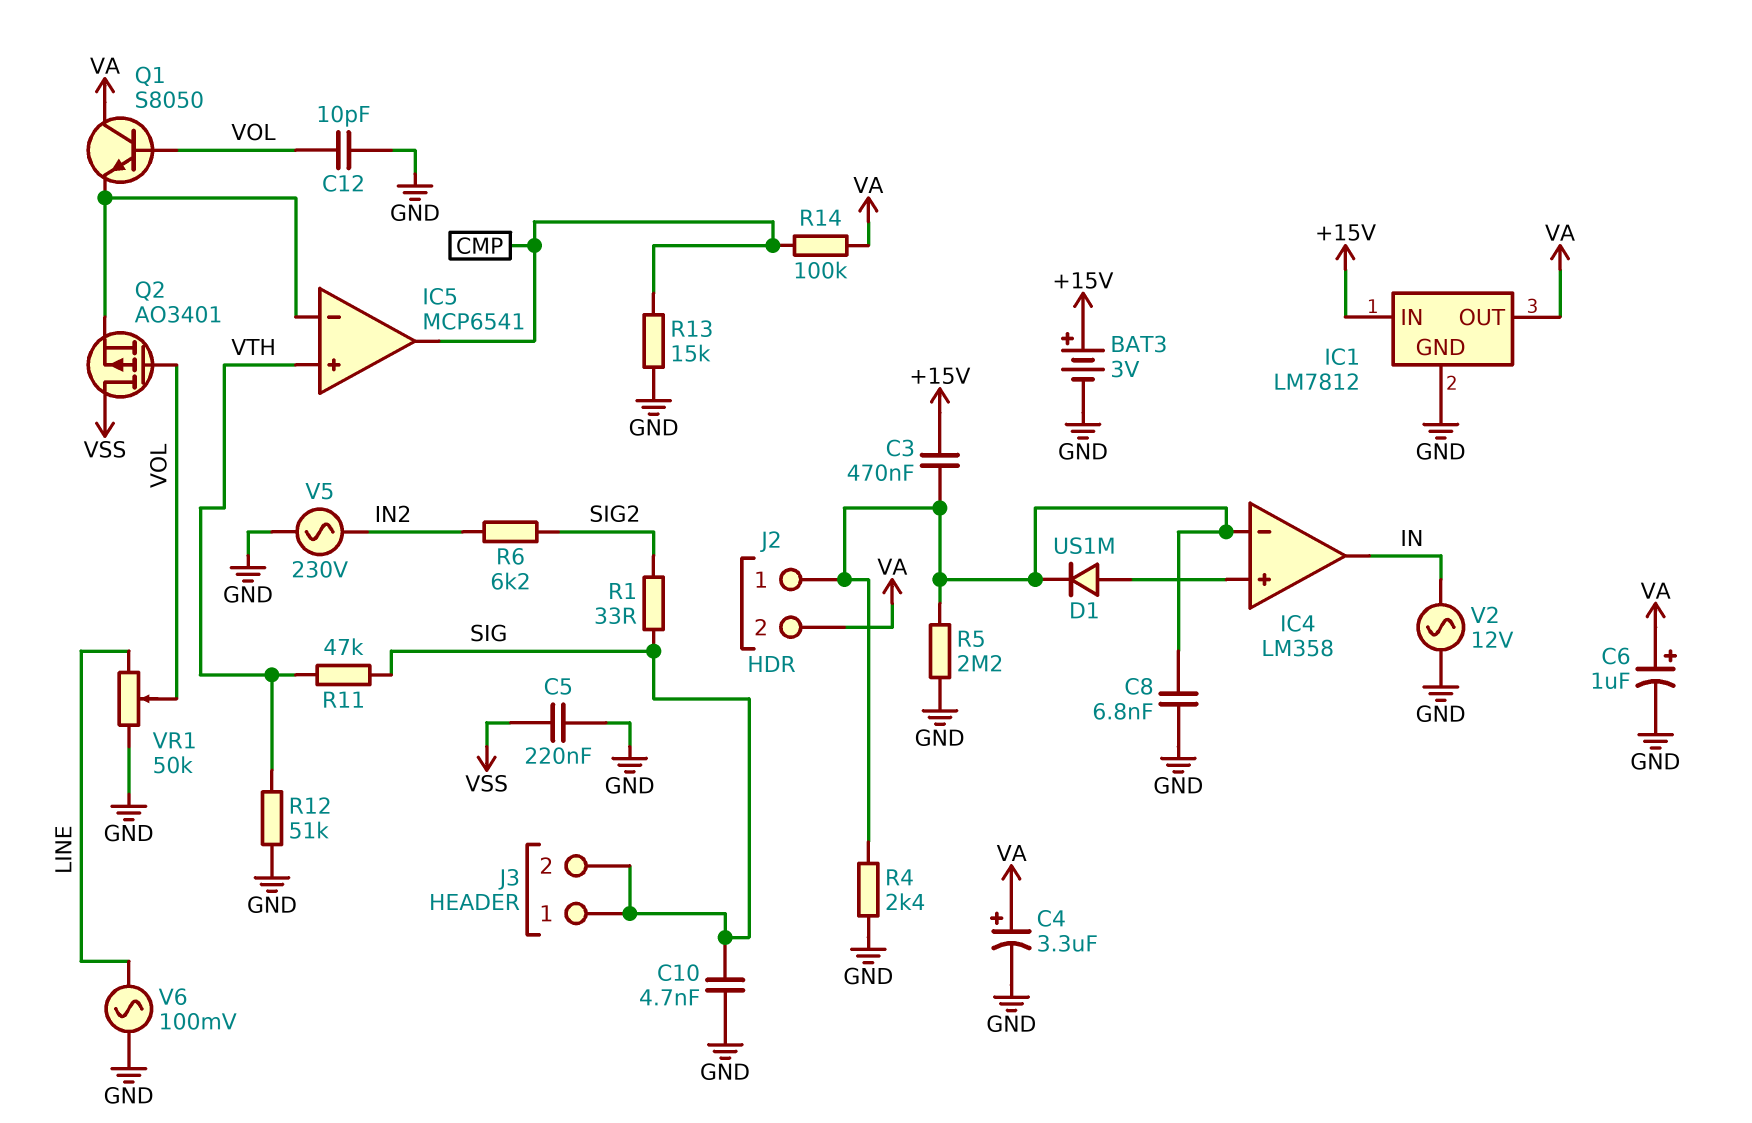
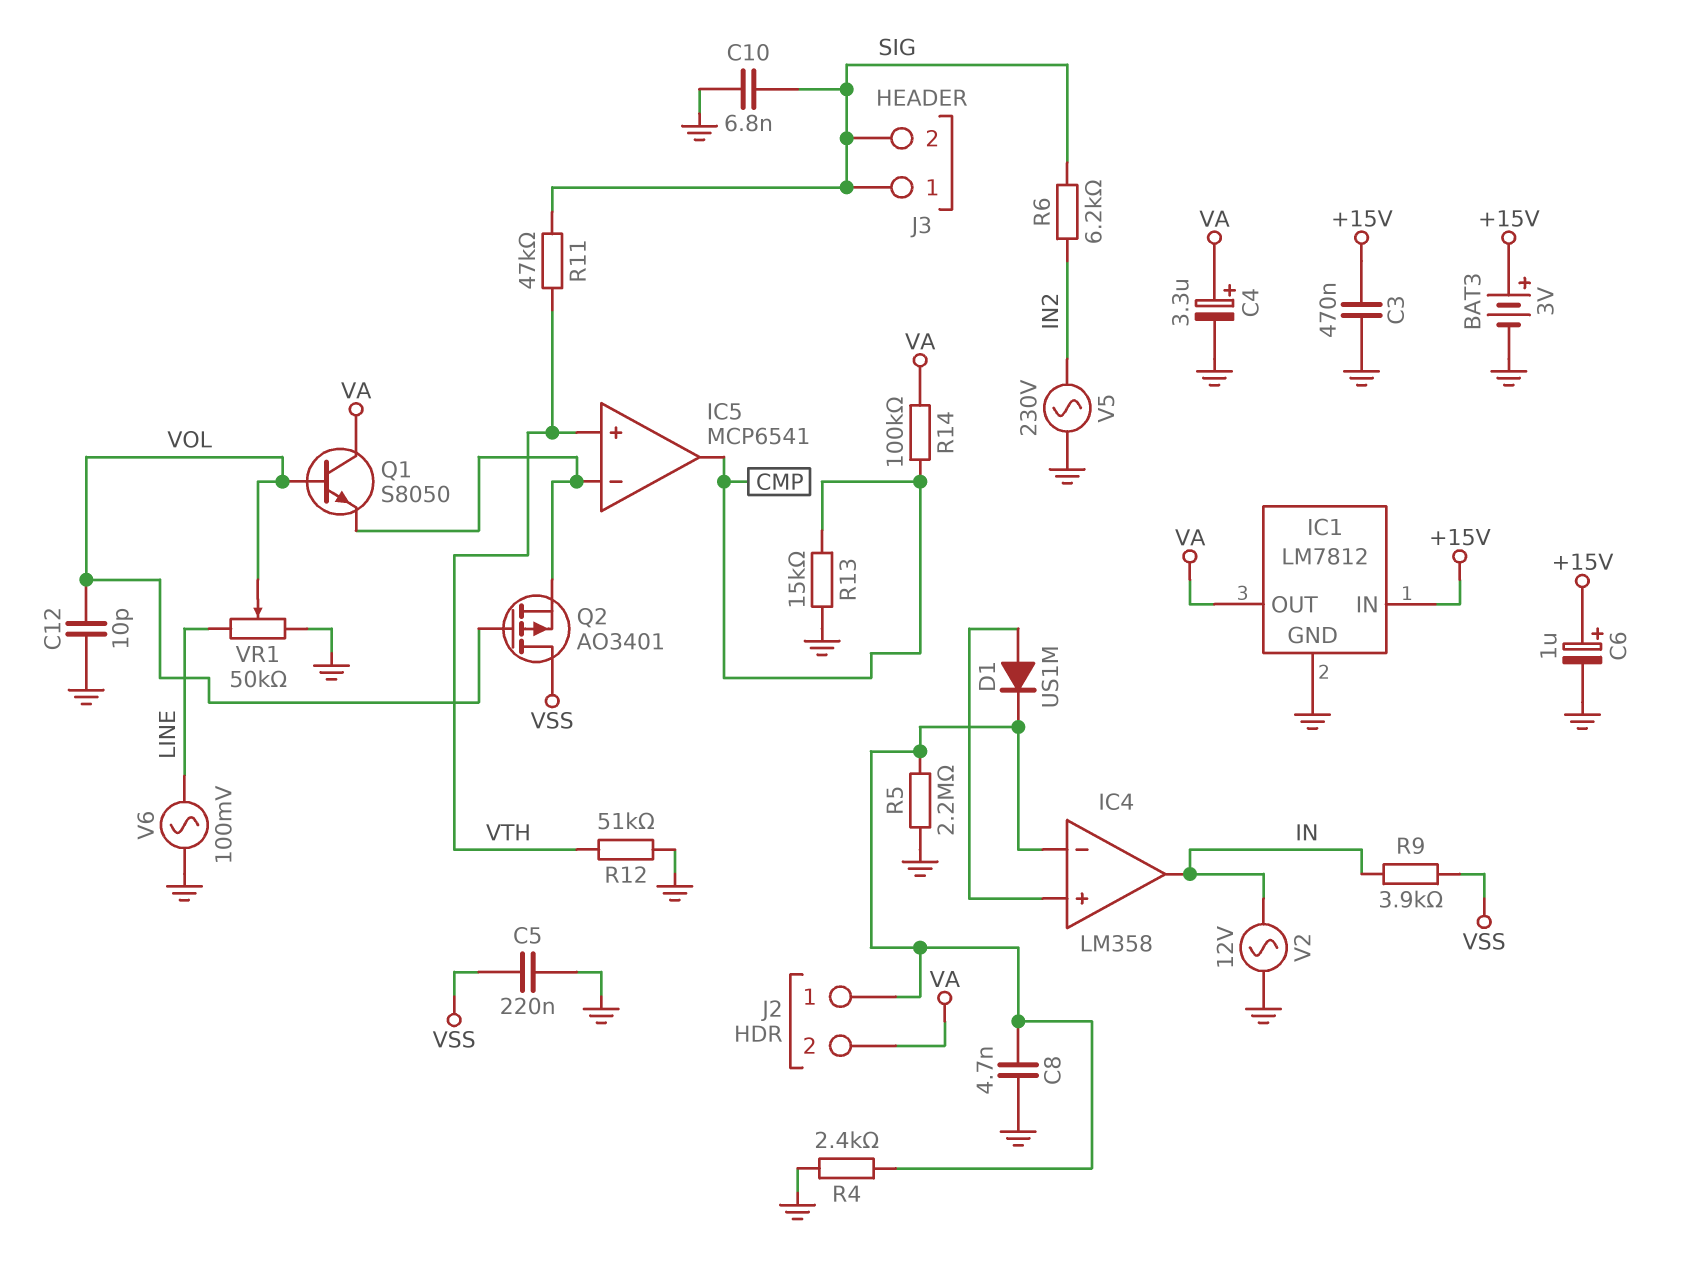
C3: 470nF (+15V, IC4/in-) -> 470nF (+15V, GND)
C6: 1uF (plus VA, minus GND) -> 1uF (plus +15V, minus GND)
C8: 6.8nF (GND, IC4/in-) -> 4.7nF (GND, IC4/in-)
C10: 4.7nF (GND, SIG) -> 6.8nF (GND, SIG)
R1: 33 (SIG, SIG2) -> none
R6: 6.2k (IN2, SIG2) -> 6.2k (IN2, SIG)
R9: none -> 3.9k (IN, VSS)

